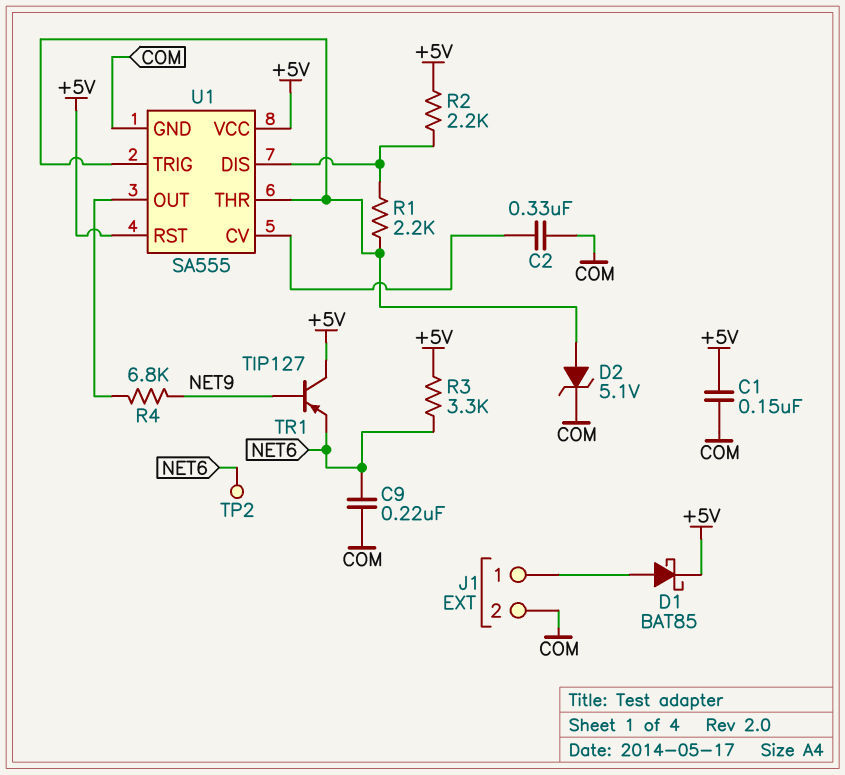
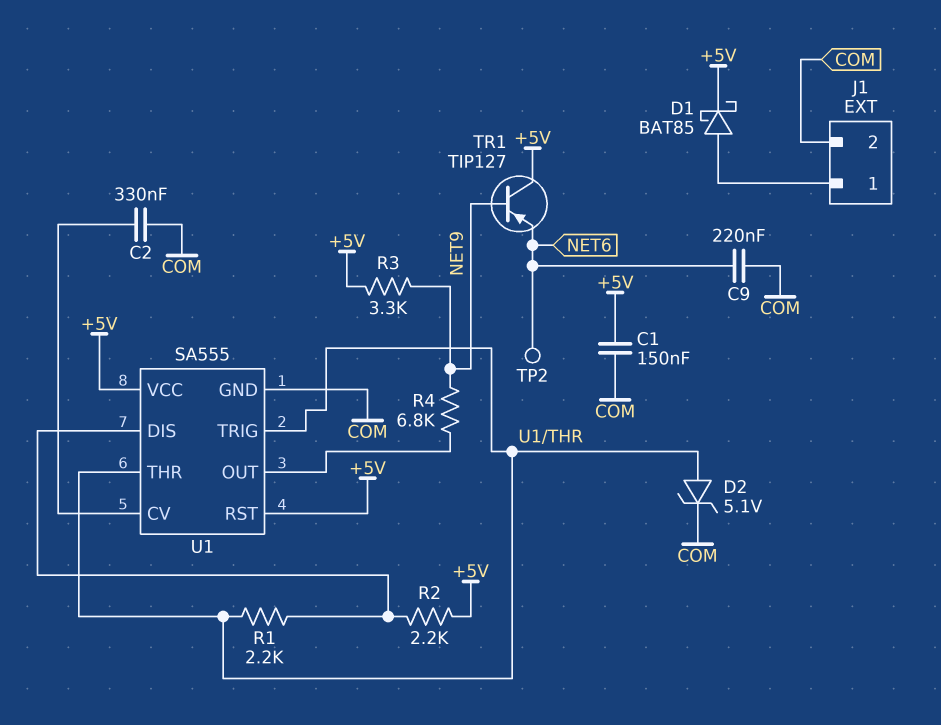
R3: 3.3k (+5V, NET6) -> 3.3k (+5V, NET9)

